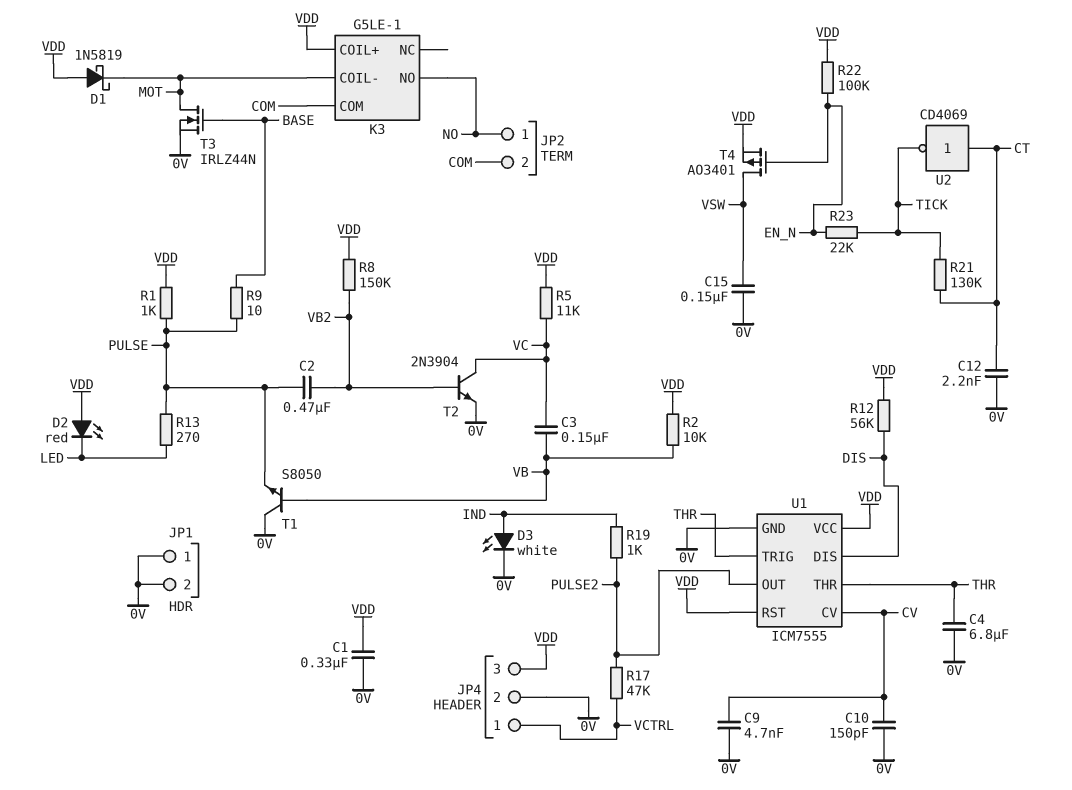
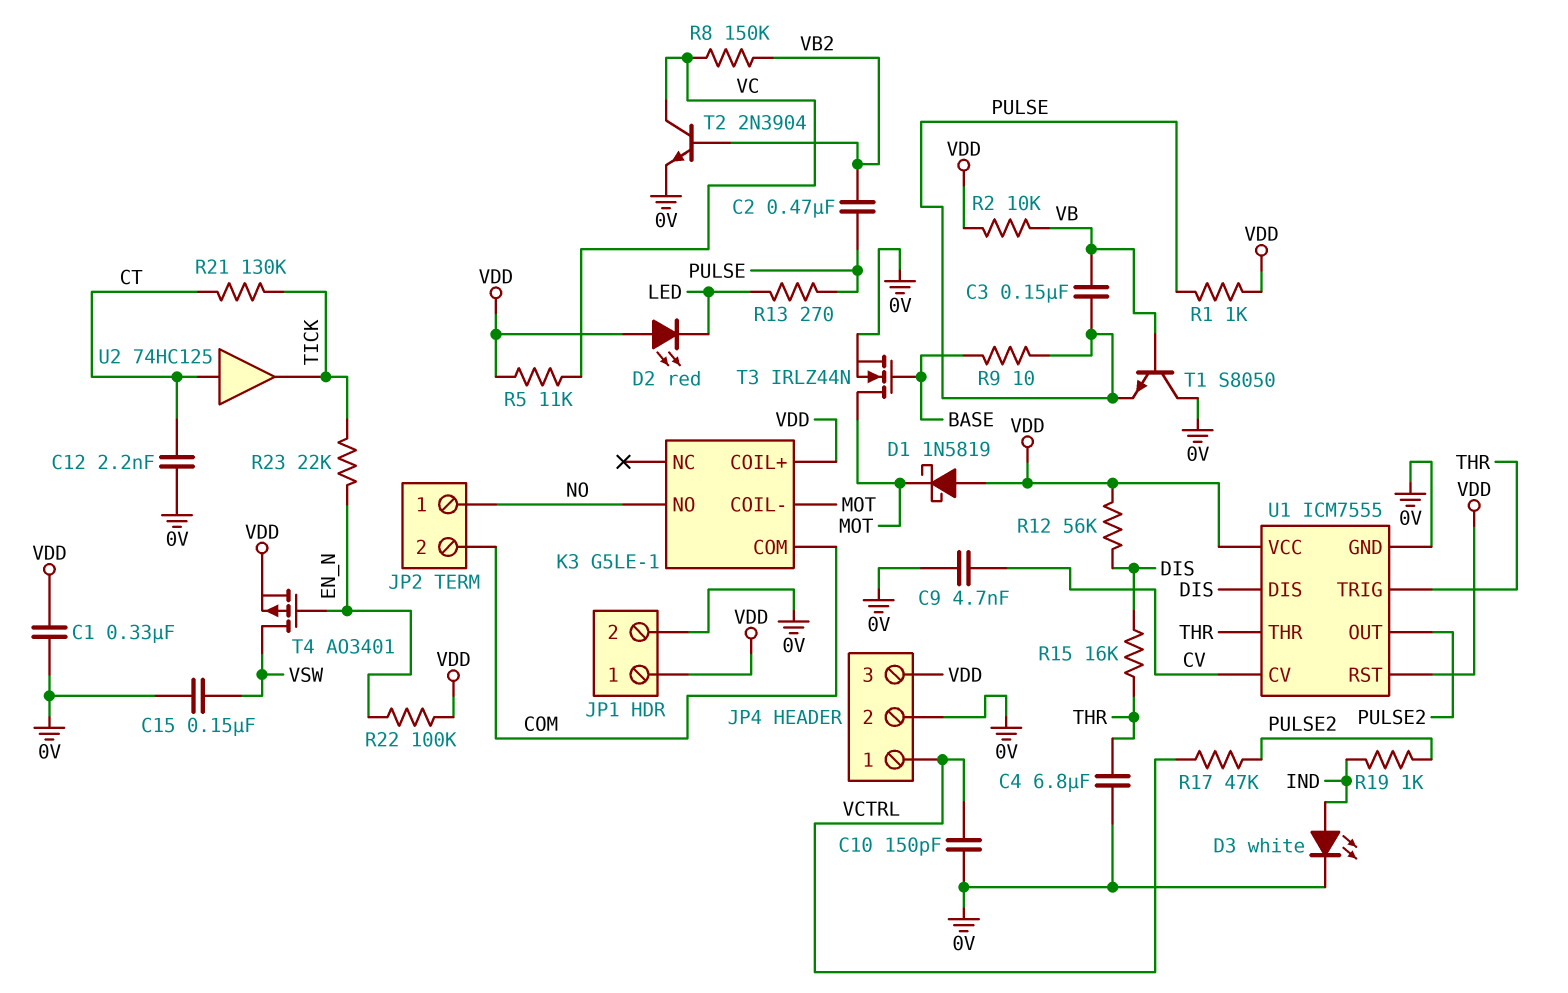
C3: 150nF (VB, VC) -> 150nF (PULSE, VB)
C10: 150pF (0V, CV) -> 150pF (0V, VCTRL)
JP1 pin 1: 0V -> VDD
R8: 150k (VB2, VDD) -> 150k (VB2, VC)
R15: none -> 16k (DIS, THR)
U2: NOT CD4069 (in CT, out TICK) -> buffer 74HC125 (in CT, out TICK)

